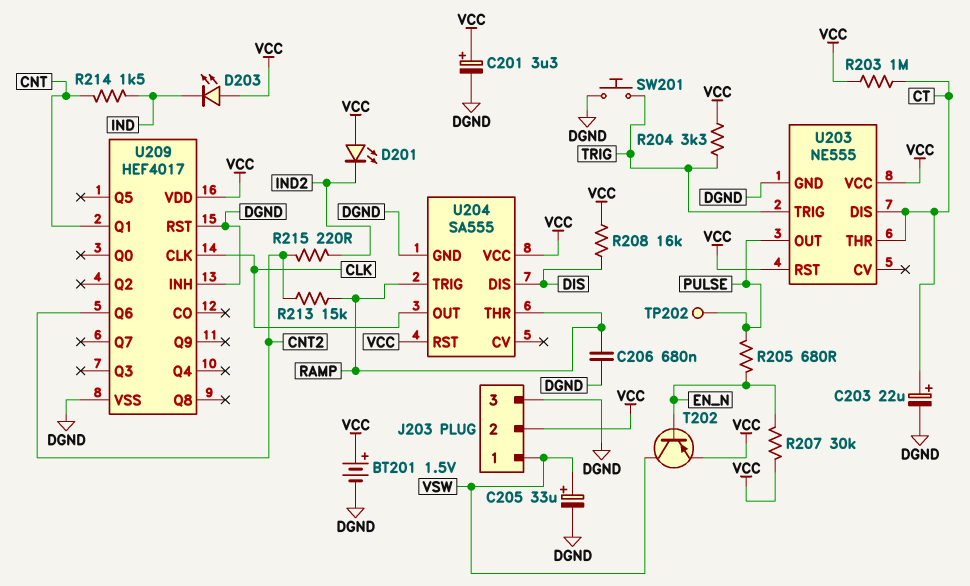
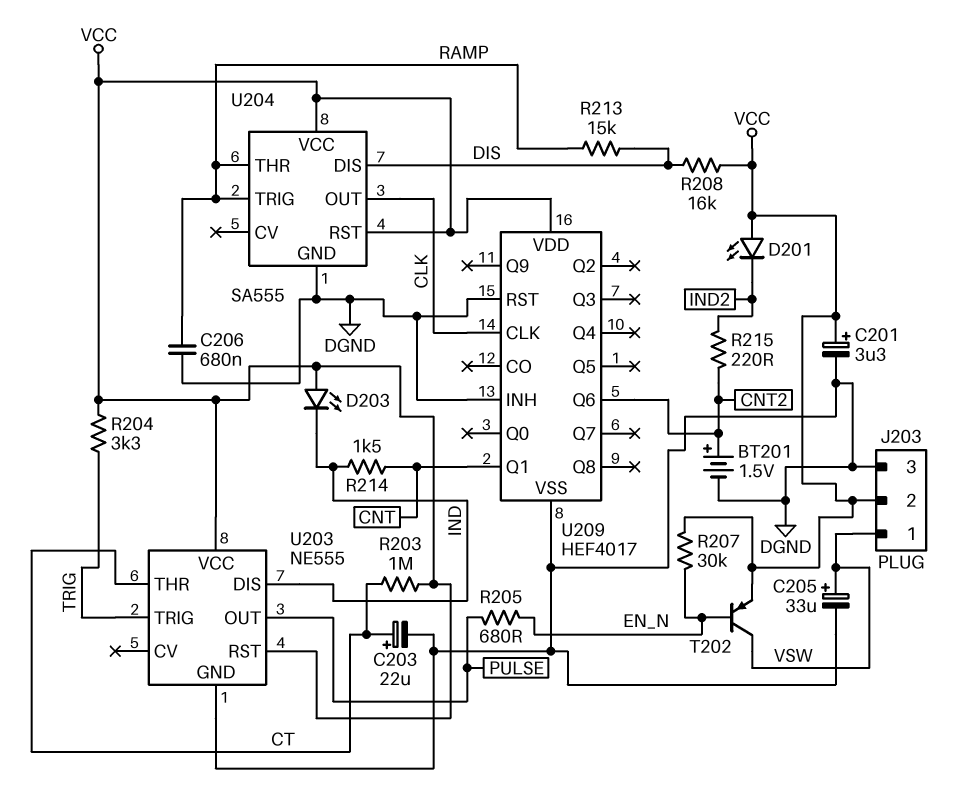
BT201: 1.5V (plus VCC, minus DGND) -> 1.5V (plus CNT2, minus DGND)
R213: 15k (CNT2, RAMP) -> 15k (DIS, RAMP)
SW201: button (DGND, TRIG) -> none
TP202: test point (PULSE) -> none
U203 pin DIS: CT -> IND

